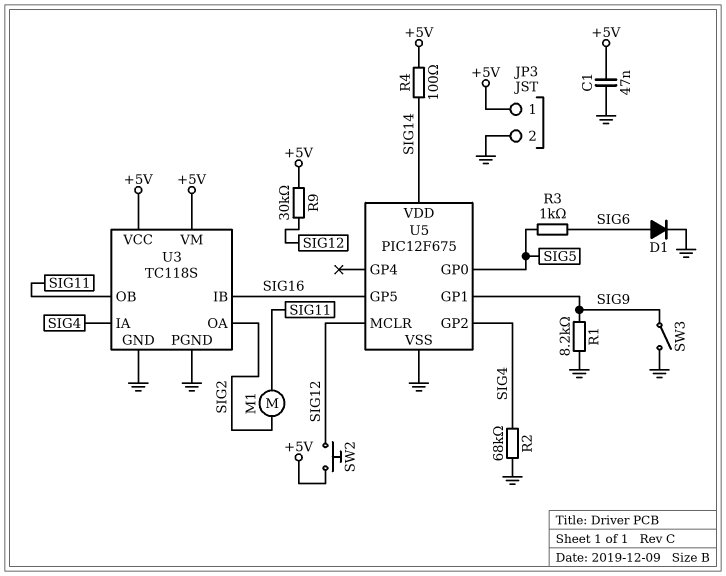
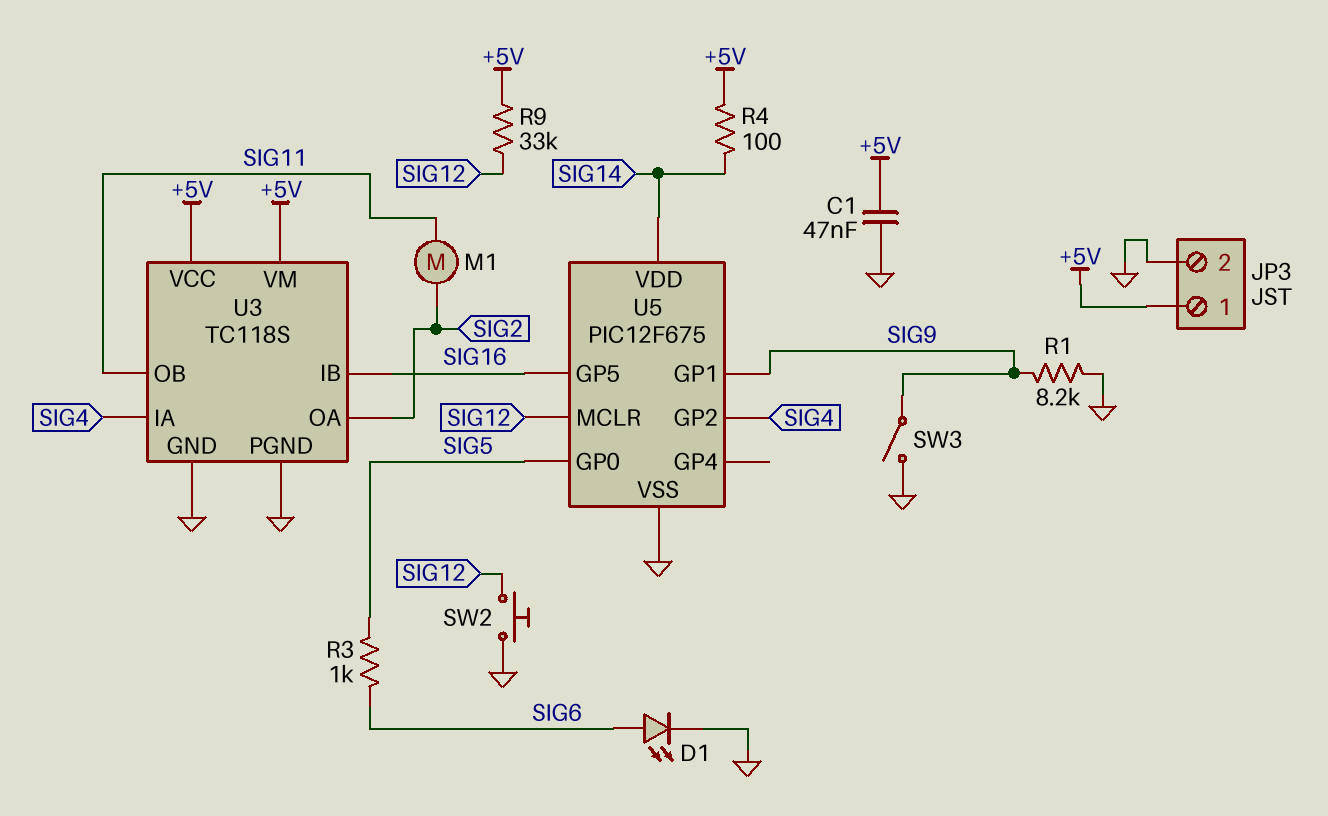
D1: diode (A SIG6, K GND) -> LED (A SIG6, K GND)
R2: 68k (GND, SIG4) -> none
R9: 30k (+5V, SIG12) -> 33k (+5V, SIG12)
SW2: button (+5V, SIG12) -> button (GND, SIG12)

